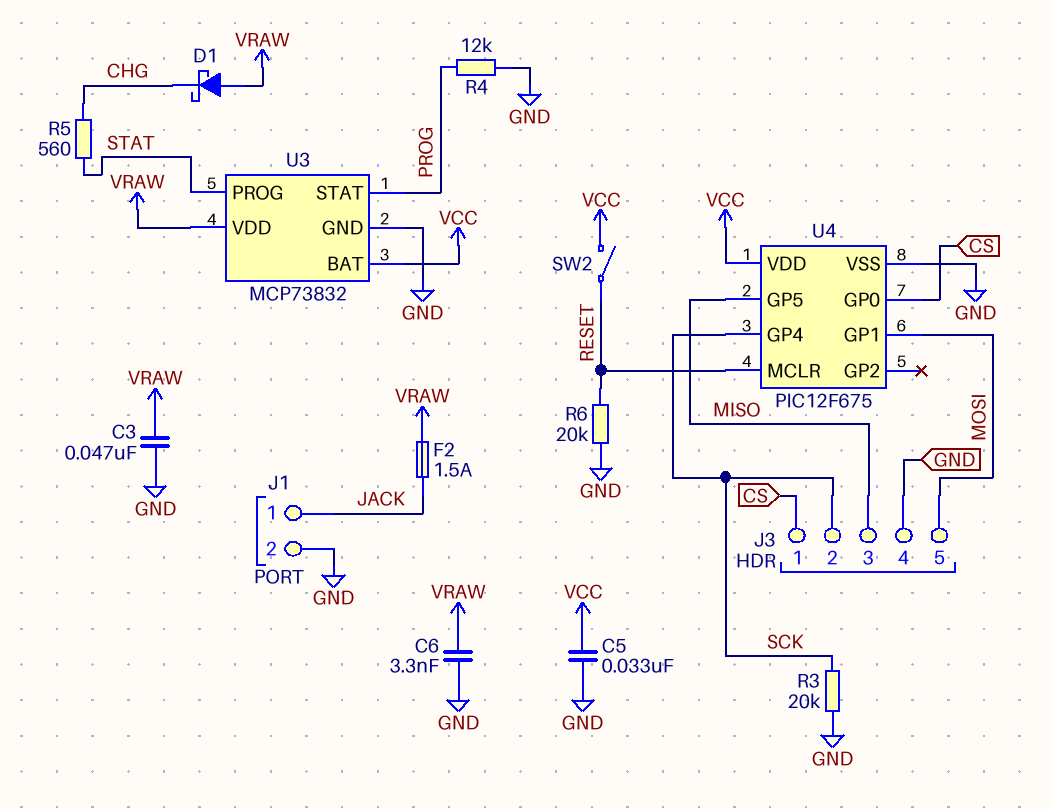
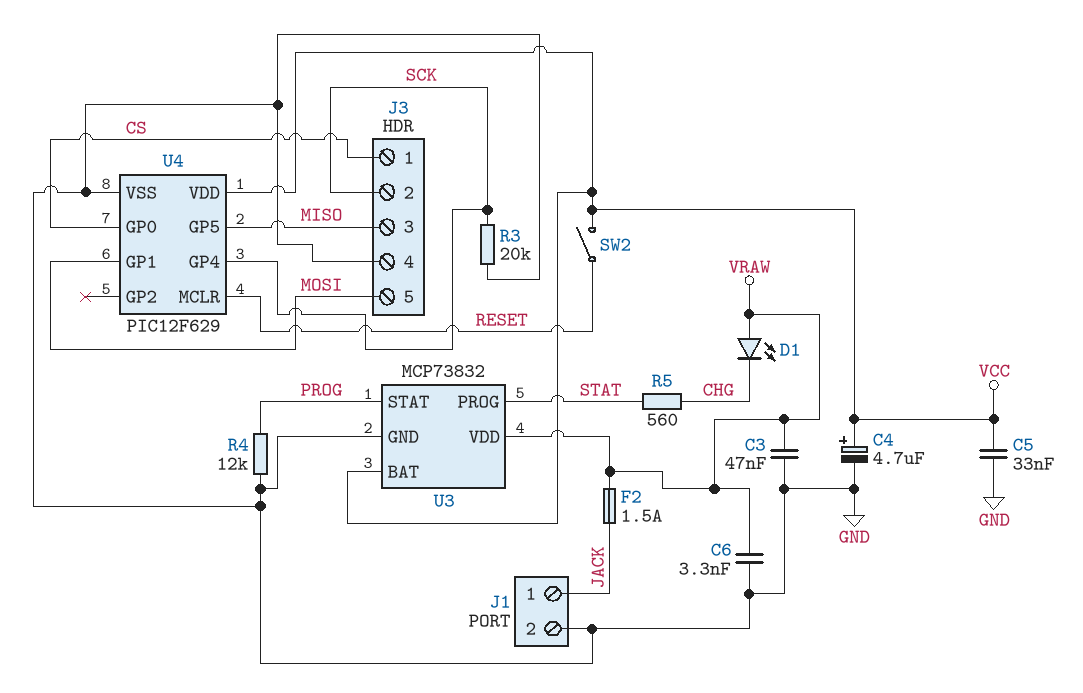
C4: none -> 4.7uF (plus VCC, minus GND)
D1: schottky (A VRAW, K CHG) -> LED (A VRAW, K CHG)
R6: 20k (GND, RESET) -> none
U4: PIC12F675 -> PIC12F629

